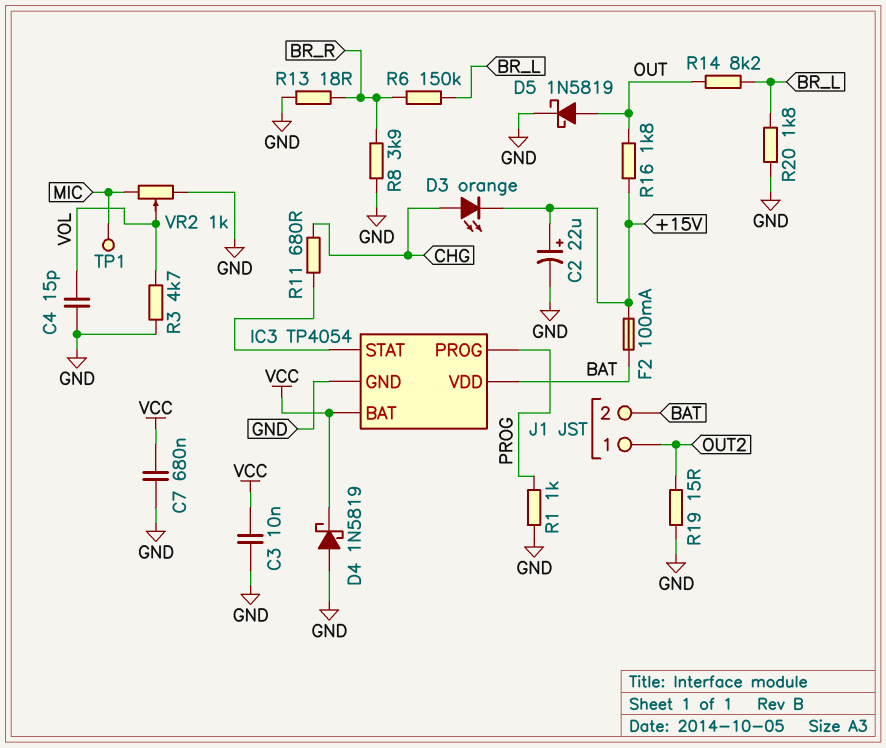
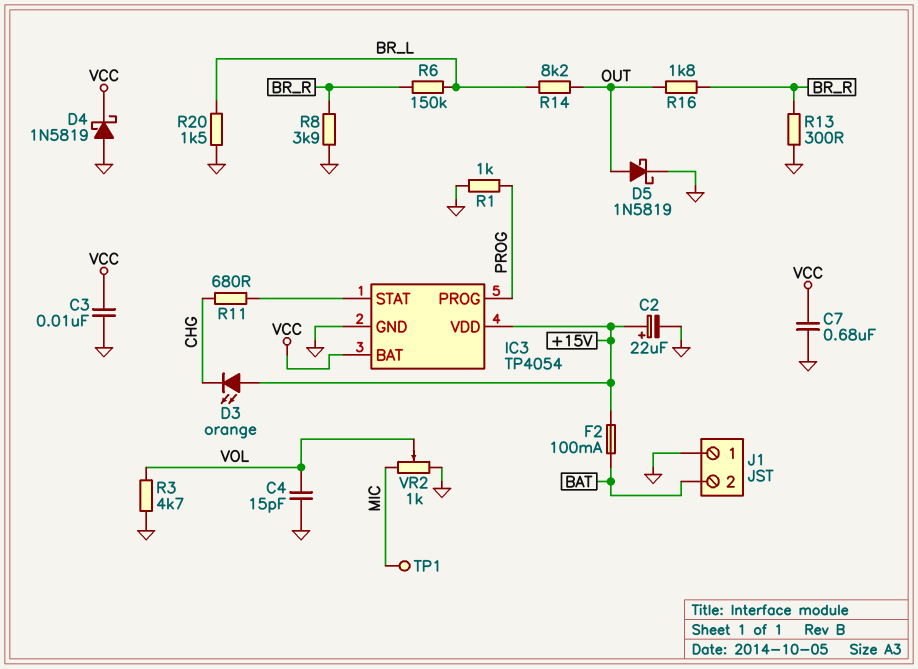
D3: LED orange (A CHG, K +15V) -> LED orange (A +15V, K CHG)
IC3 pin VDD: BAT -> +15V
J1 pin 1: OUT2 -> GND
R13: 18 (BR_R, GND) -> 300 (BR_R, GND)
R16: 1.8k (+15V, OUT) -> 1.8k (BR_R, OUT)
R19: 15 (GND, OUT2) -> none
R20: 1.8k (BR_L, GND) -> 1.5k (BR_L, GND)

